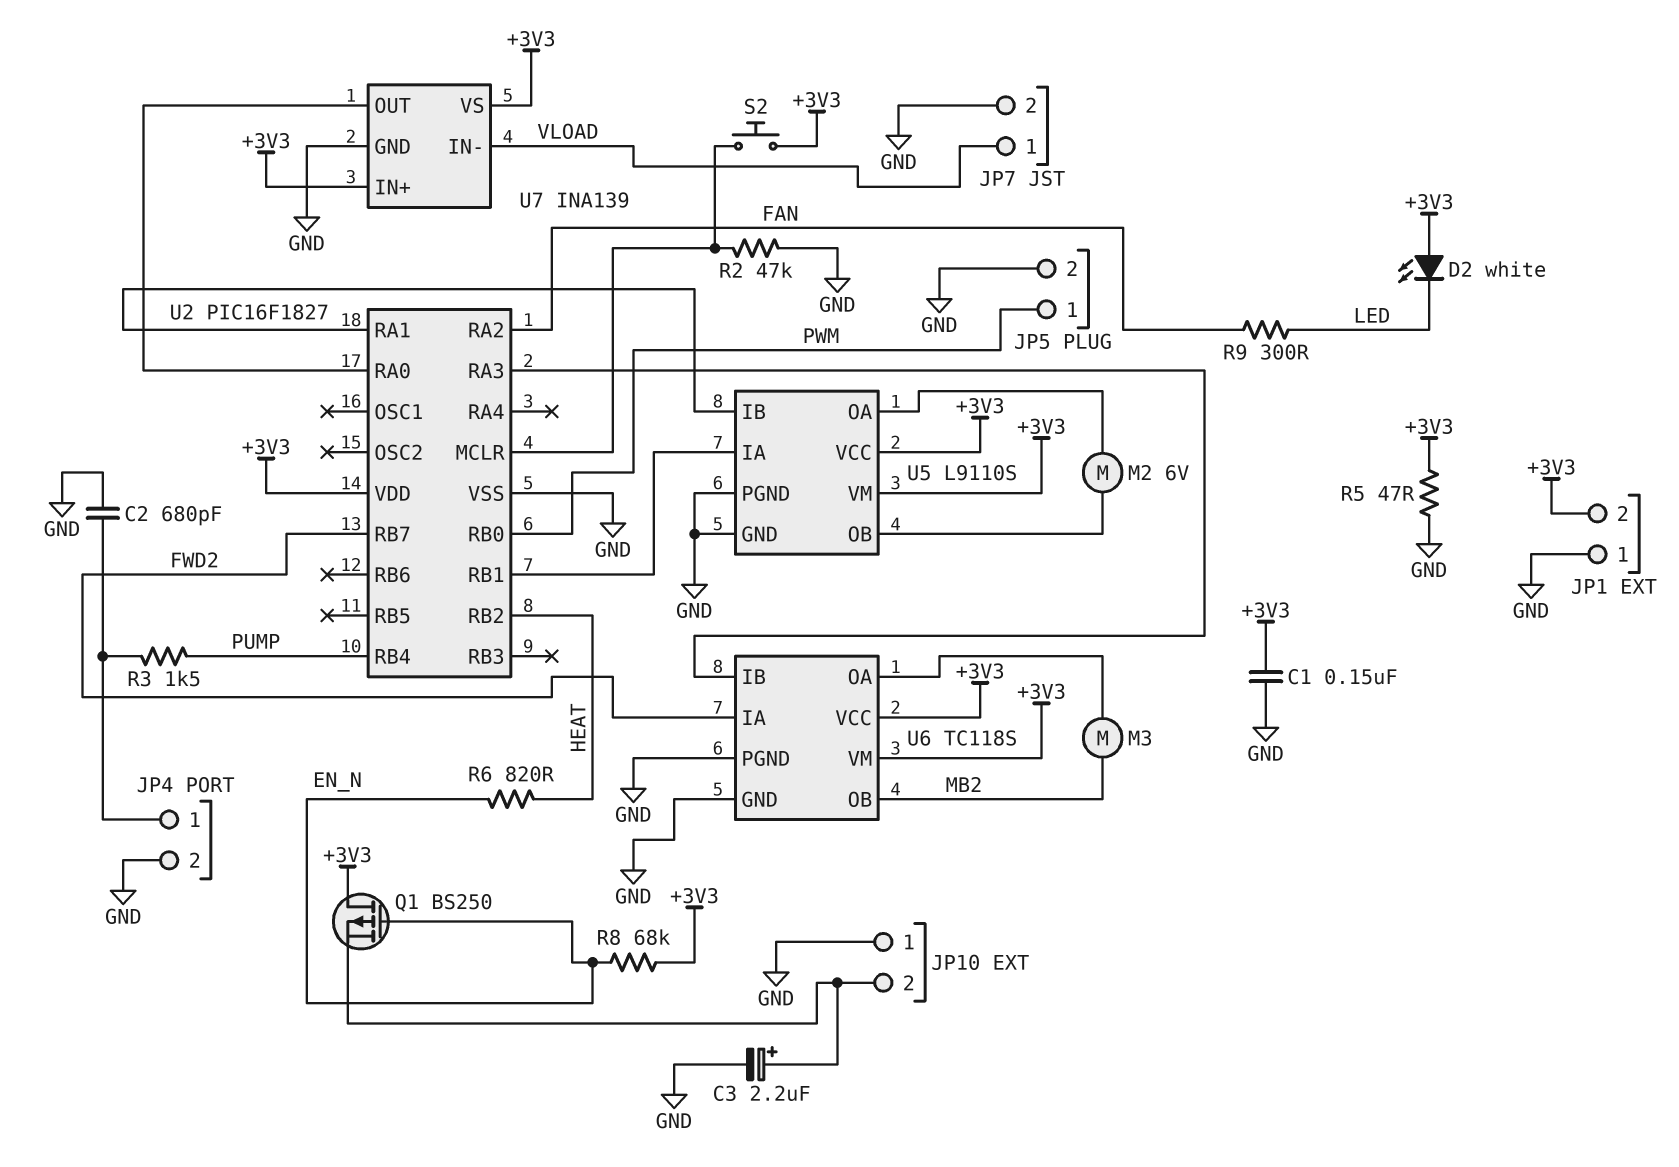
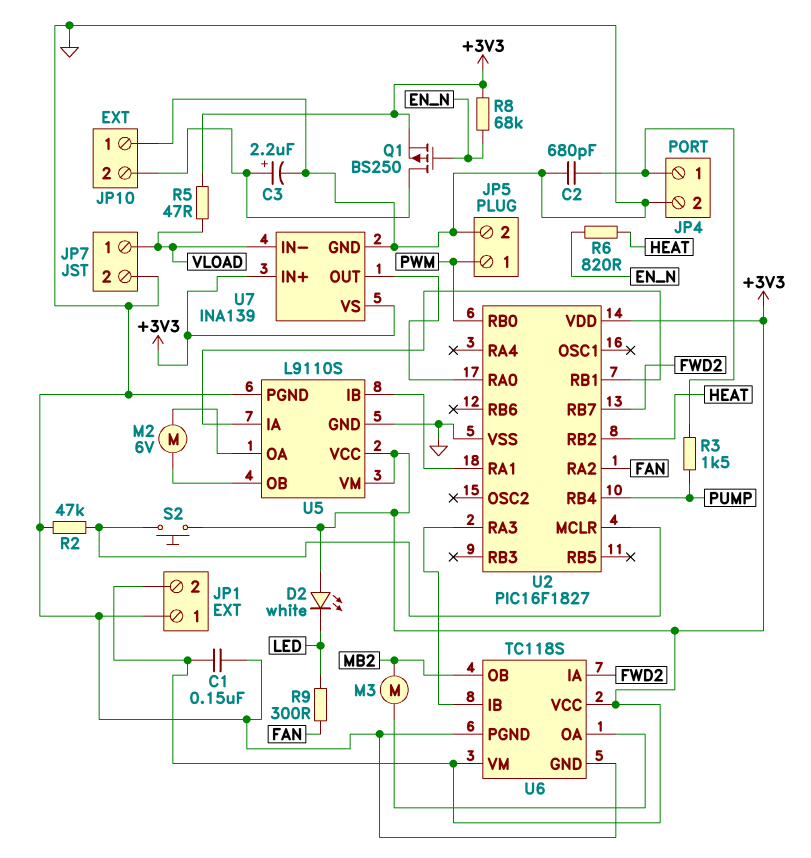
Q1: PMOS BS250 (G EN_N, D +3V3, S JP10/2) -> PMOS BS250 (G EN_N, D JP10/2, S +3V3)
R5: 47 (+3V3, GND) -> 47 (+3V3, VLOAD)

